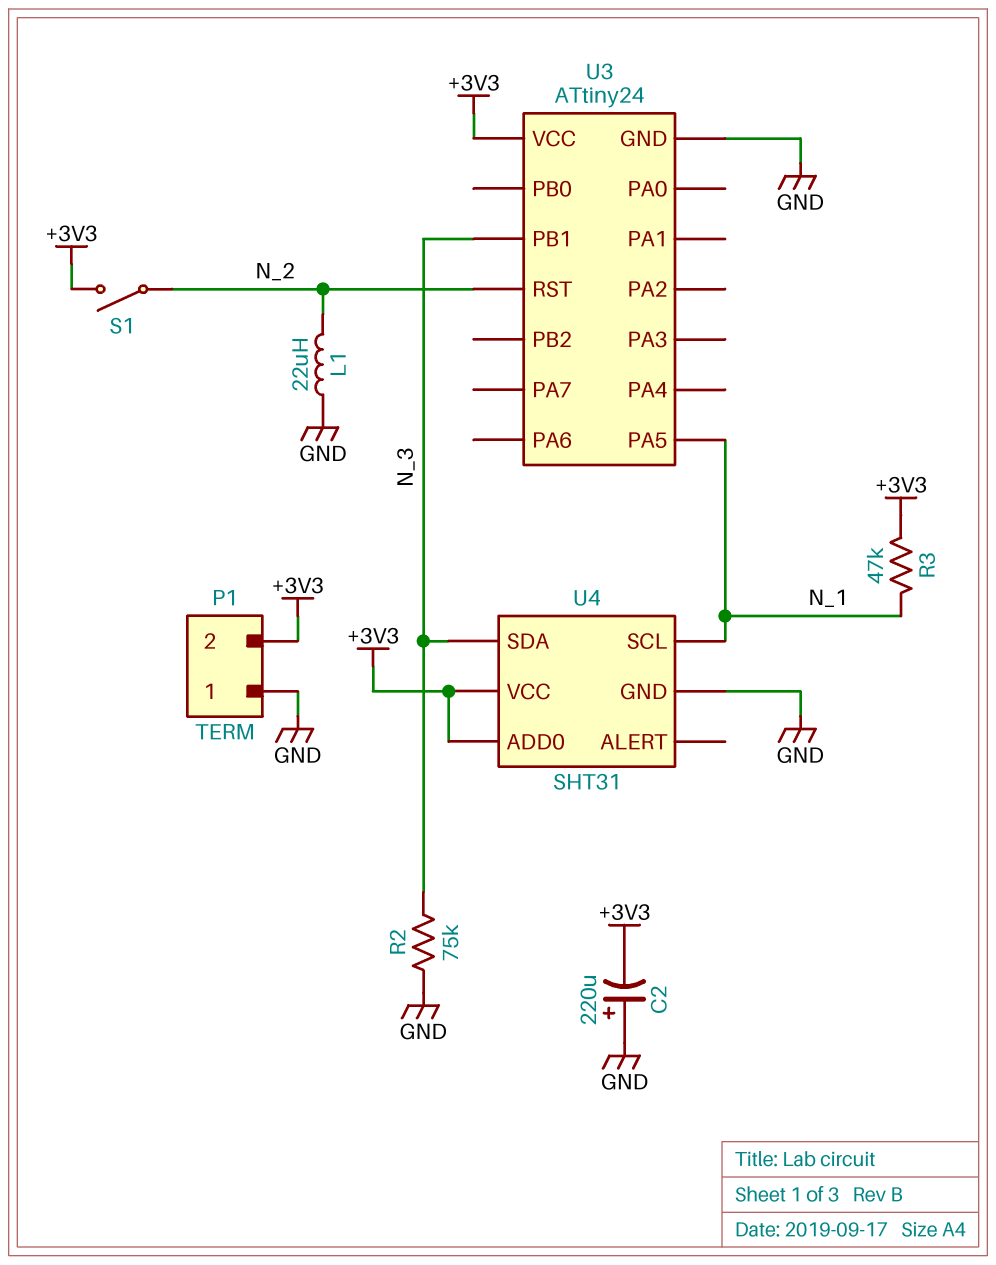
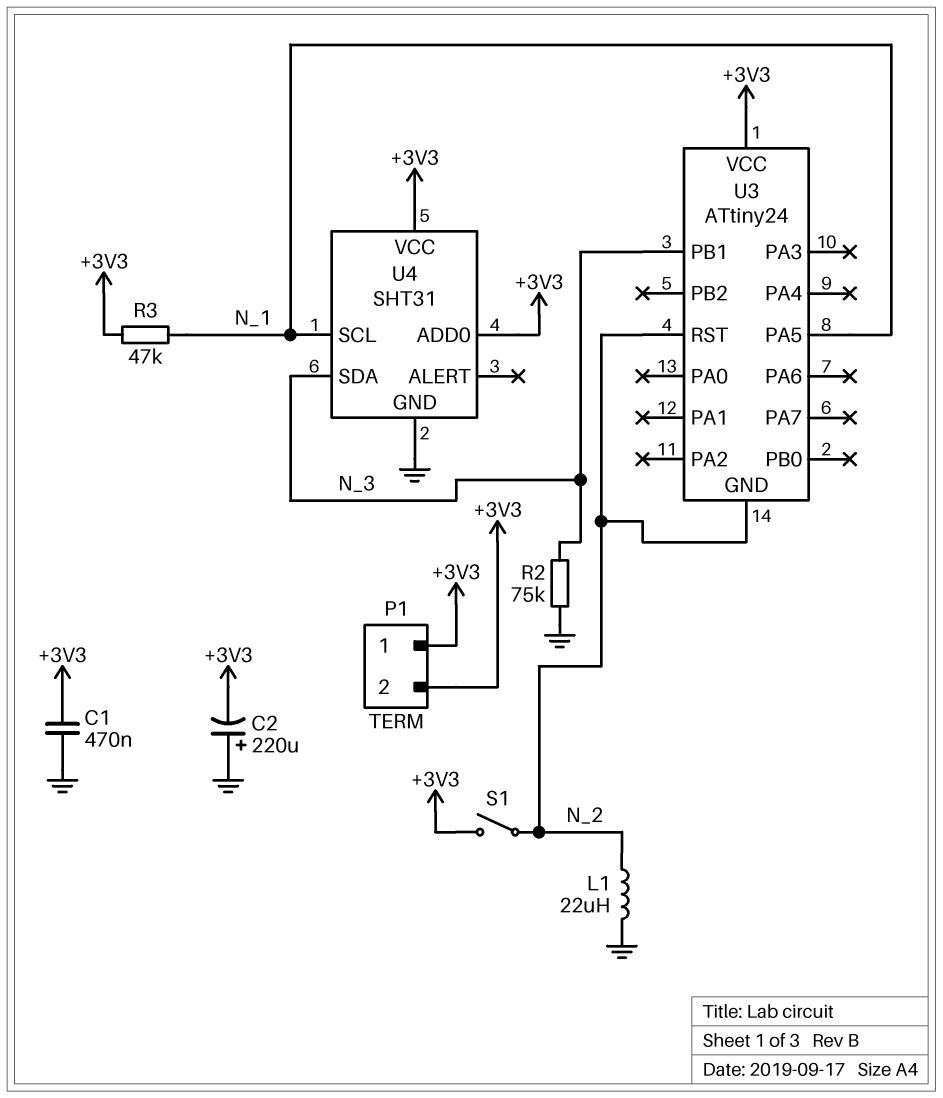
C1: none -> 470nF (+3V3, GND)
P1 pin 1: GND -> +3V3
U3 pin GND: GND -> N_2

